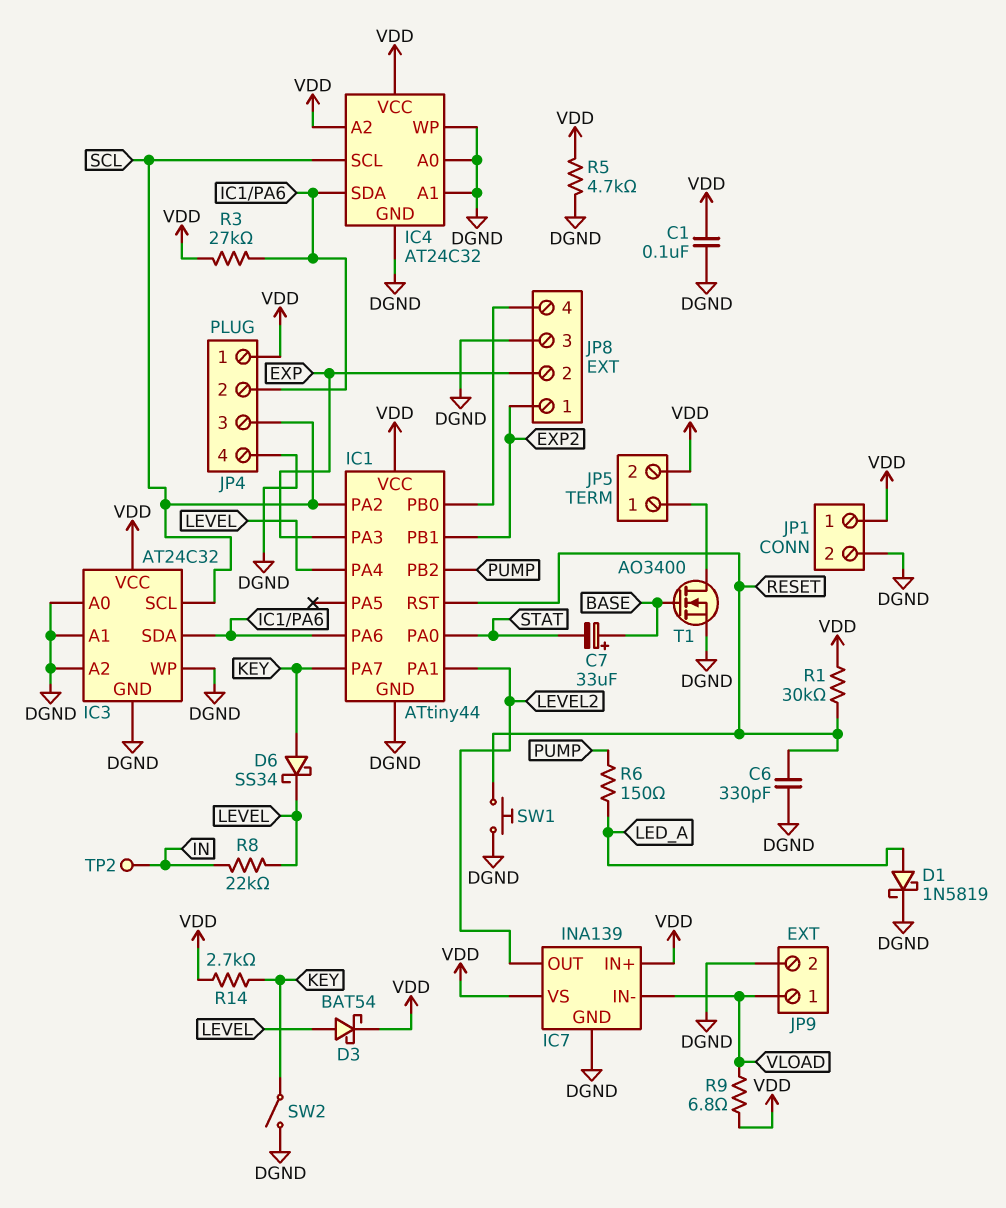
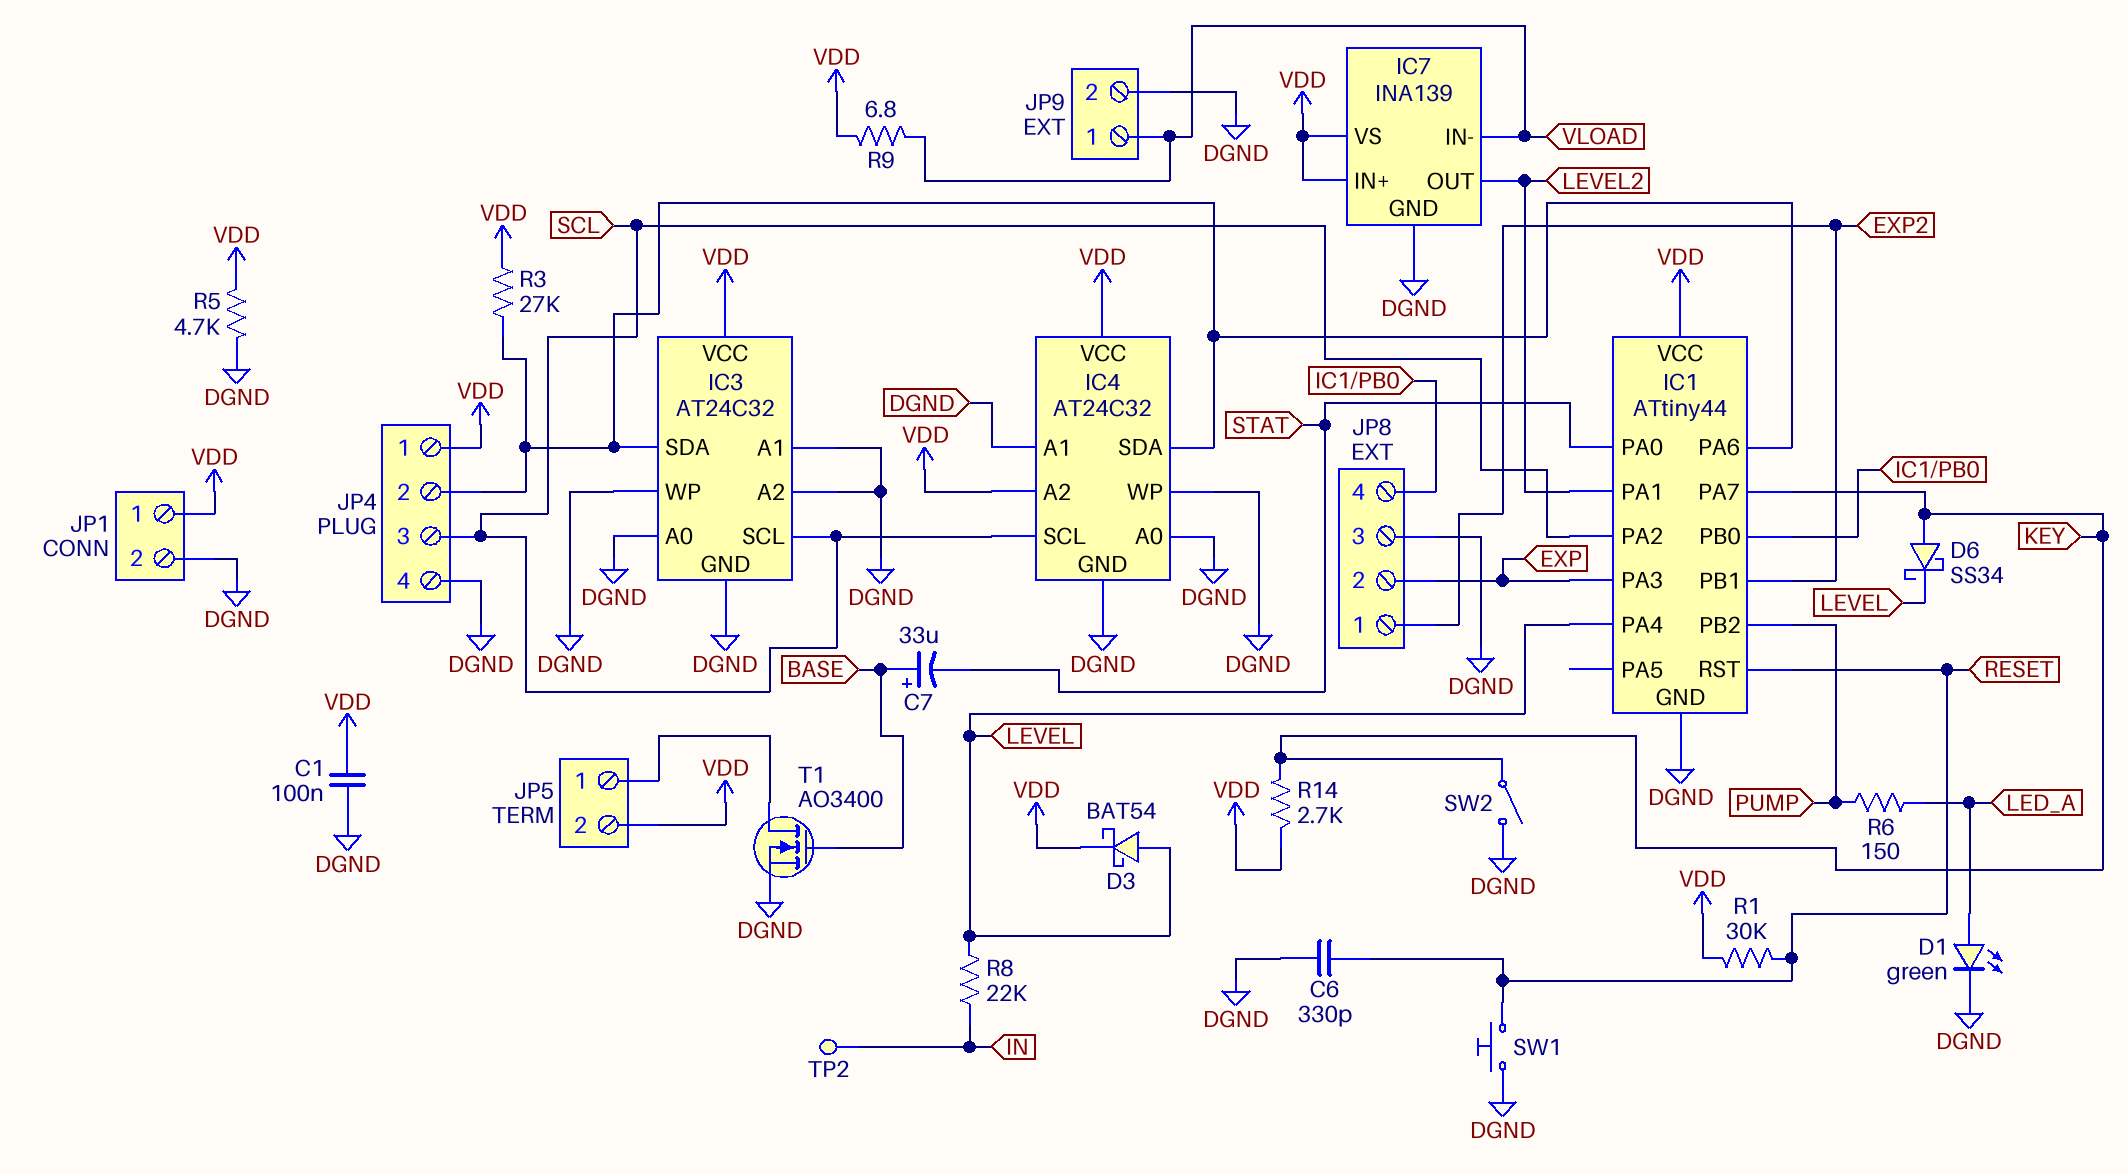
D1: schottky 1N5819 (A LED_A, K DGND) -> LED green (A LED_A, K DGND)

